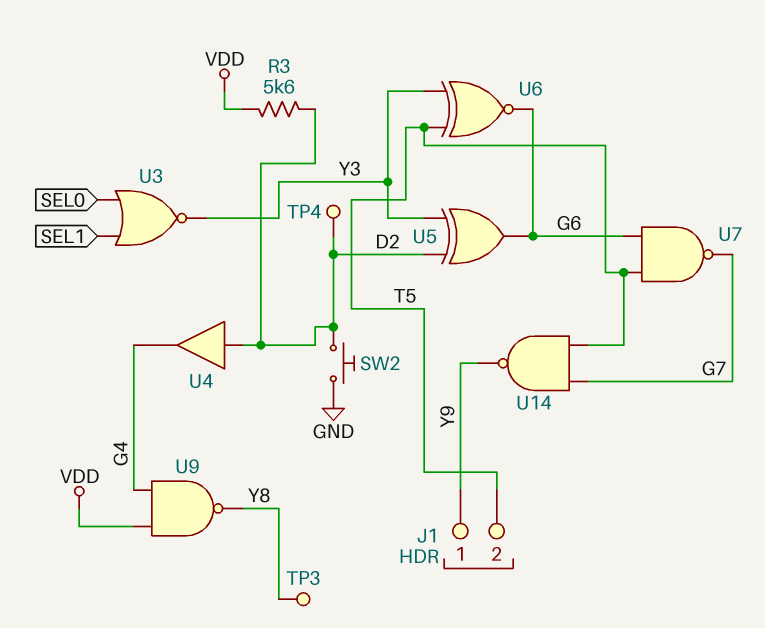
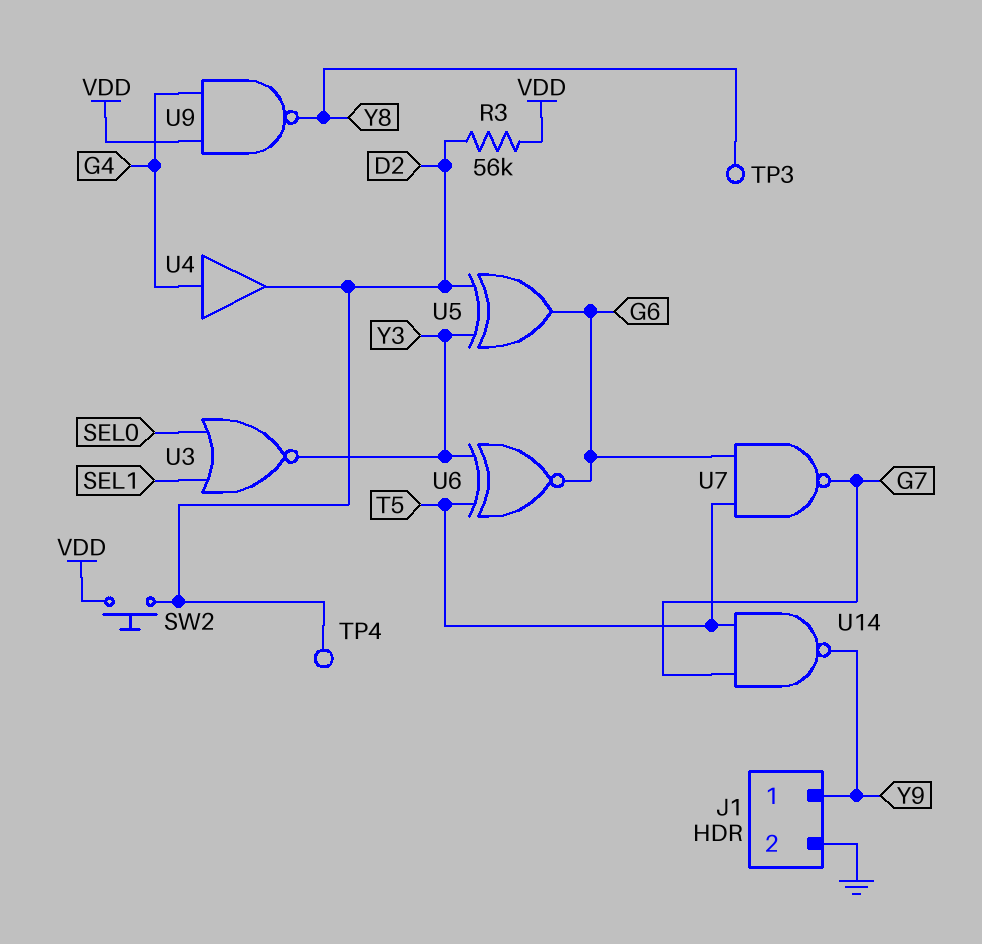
J1 pin 2: T5 -> GND
R3: 5.6k (D2, VDD) -> 56k (D2, VDD)
SW2: button (D2, GND) -> button (D2, VDD)
U4: buffer (in D2, out G4) -> buffer (in G4, out D2)

